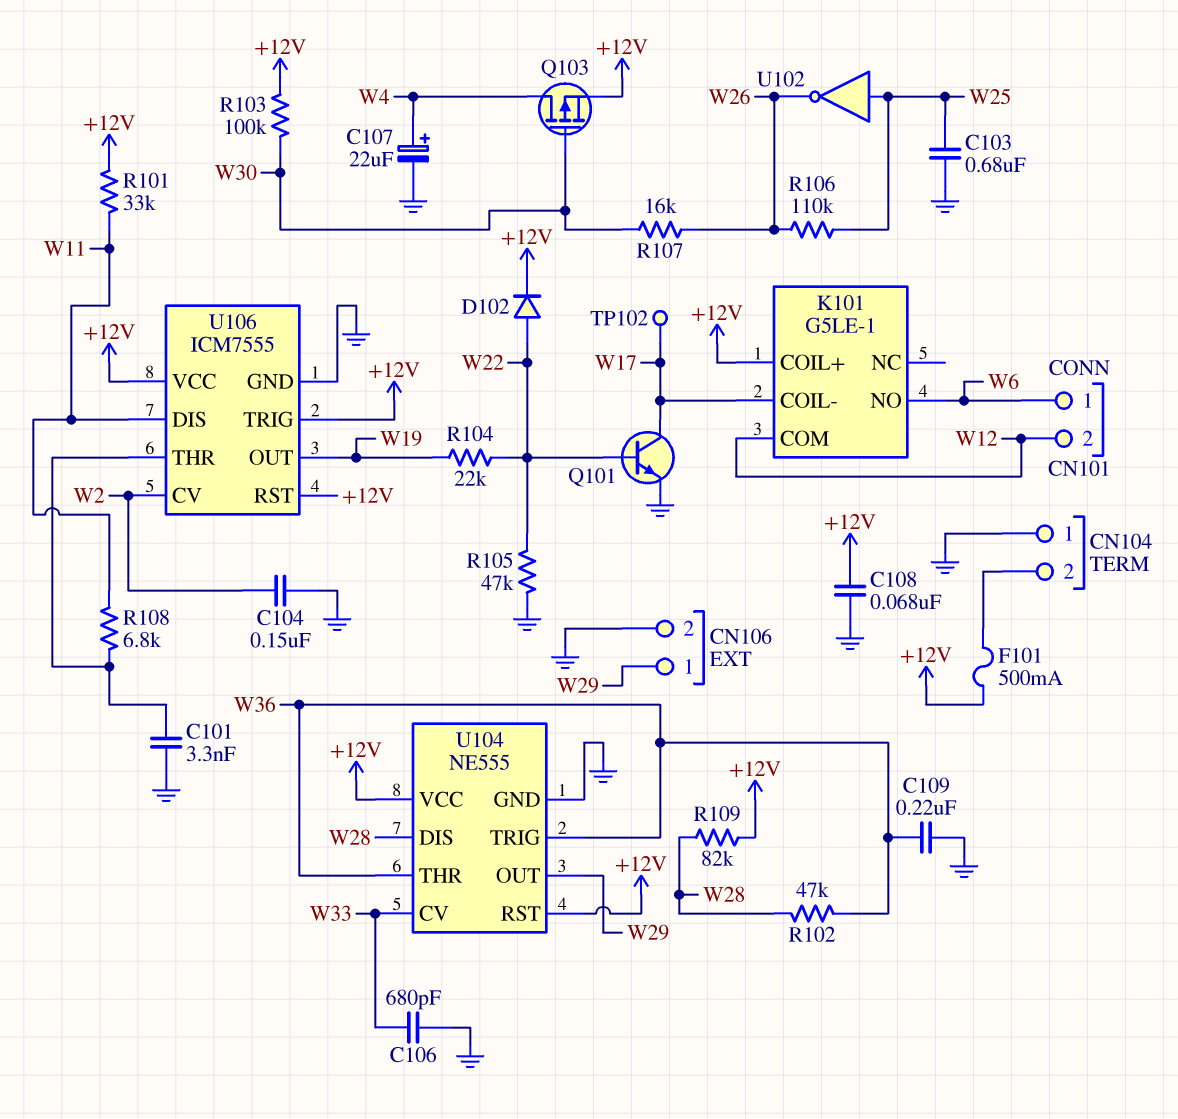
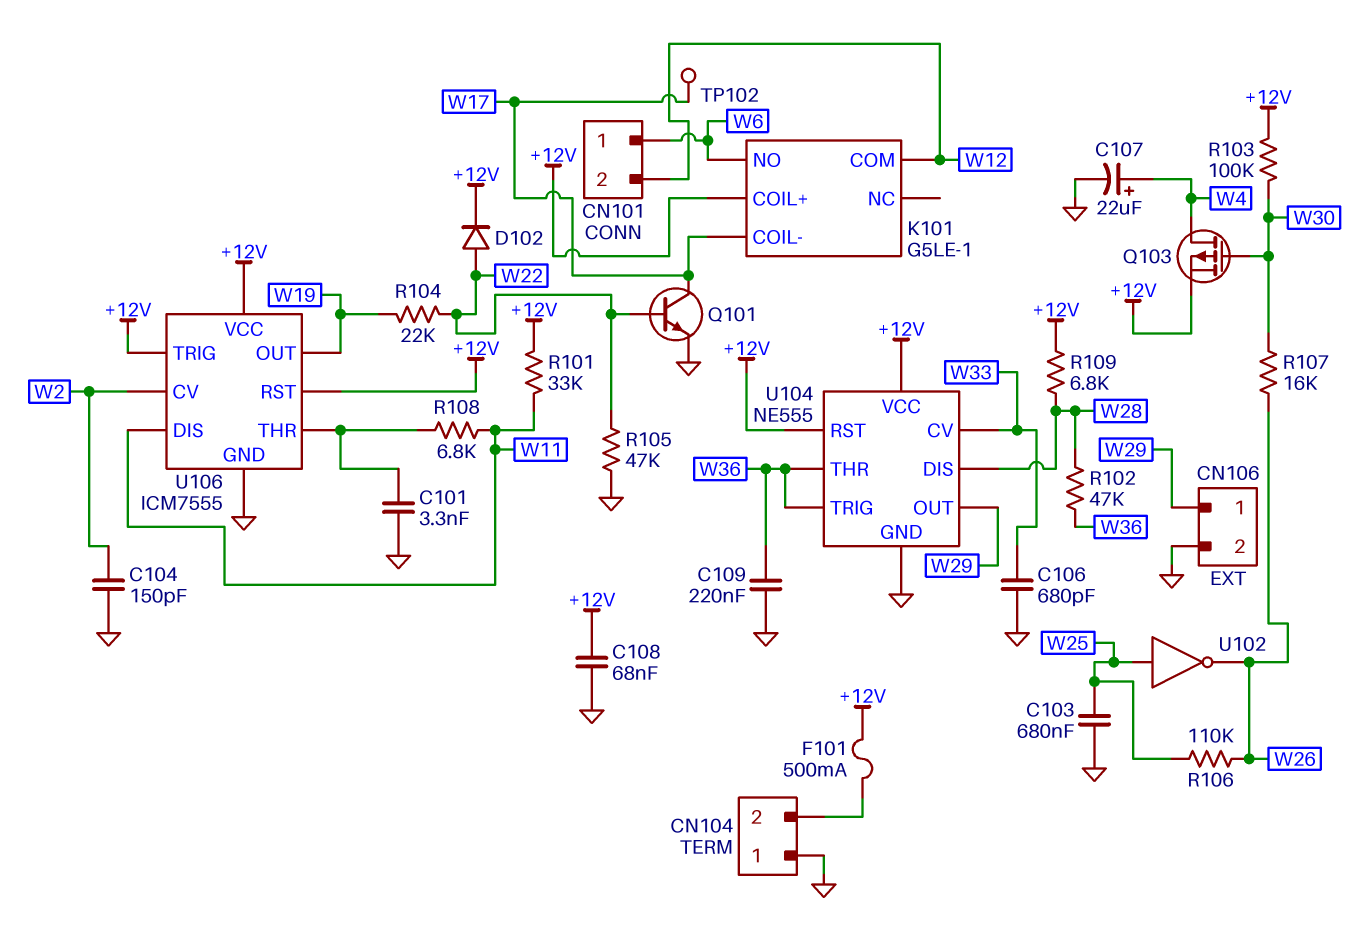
C104: 150nF (GND, W2) -> 150pF (GND, W2)
R109: 82k (+12V, W28) -> 6.8k (+12V, W28)

